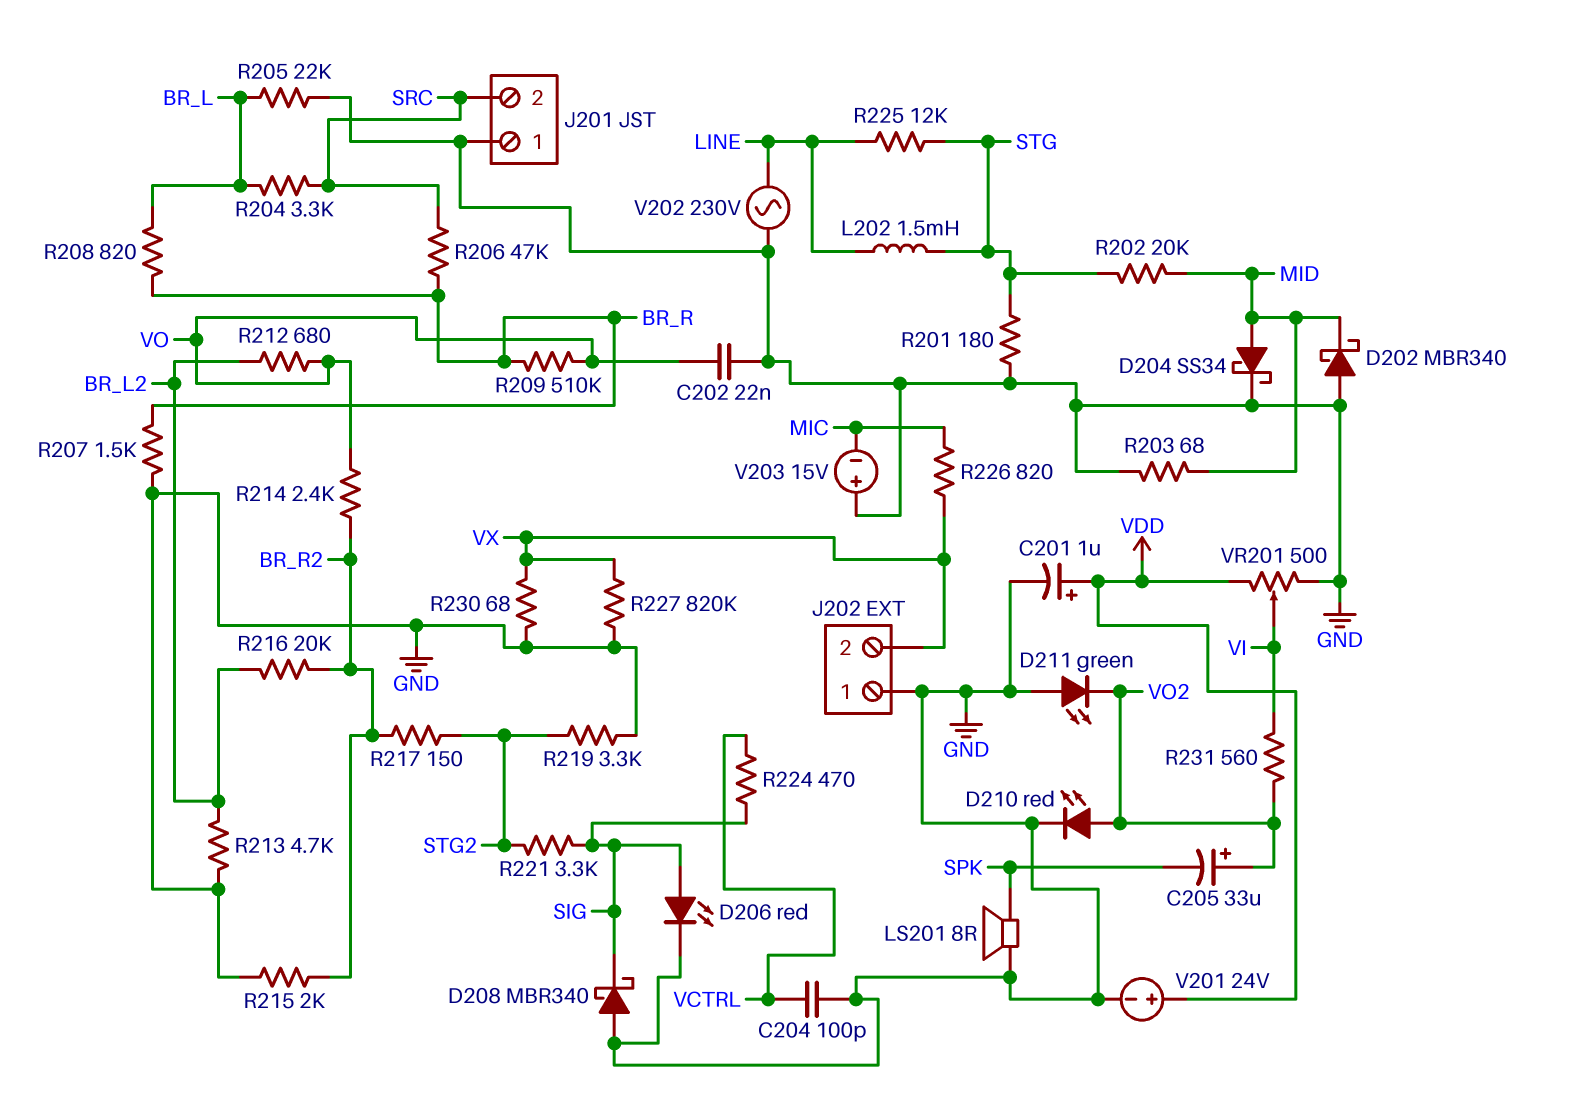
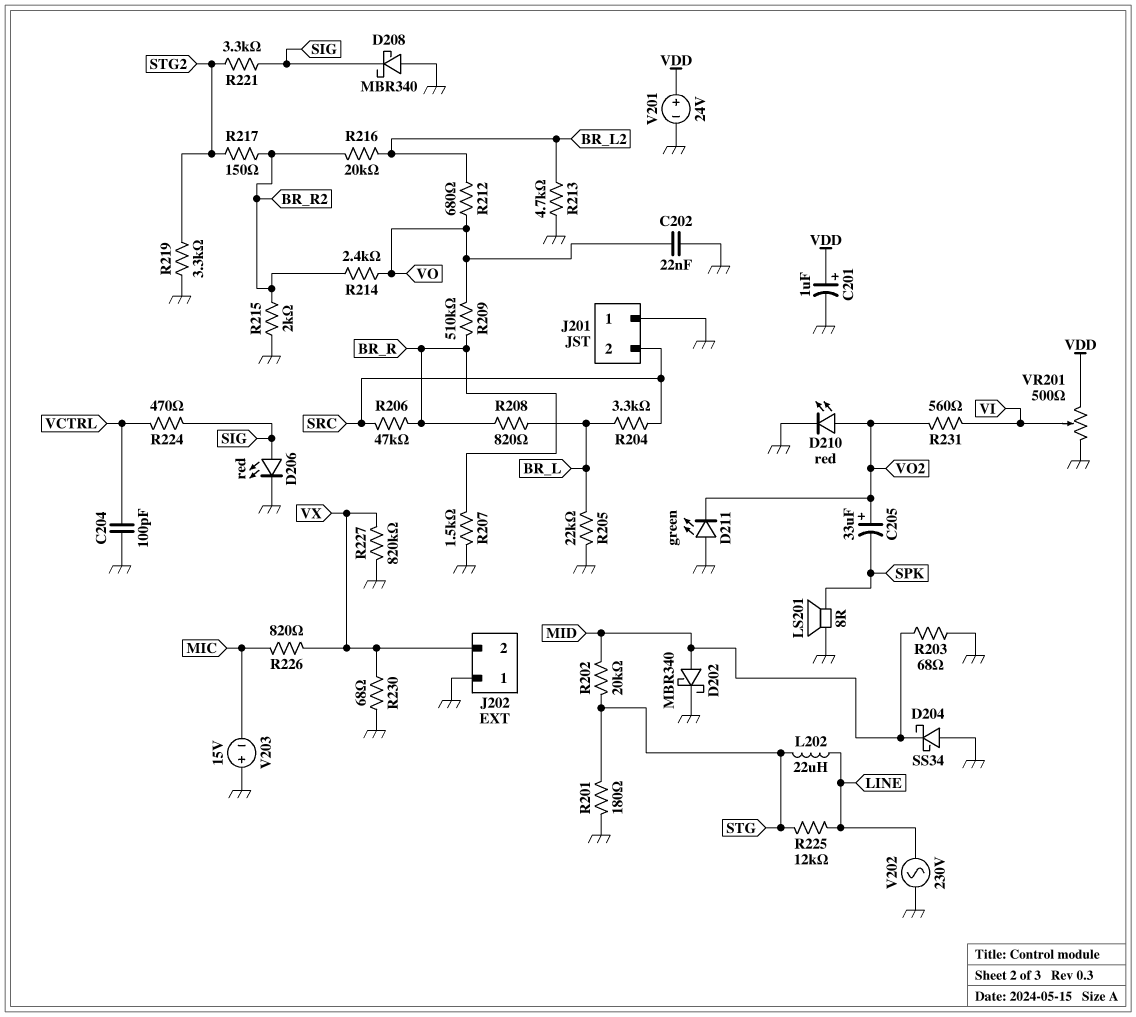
D202: schottky MBR340 (A GND, K MID) -> schottky MBR340 (A MID, K GND)
D204: schottky SS34 (A MID, K GND) -> schottky SS34 (A GND, K MID)
L202: 1.5mH (LINE, STG) -> 22uH (LINE, STG)

